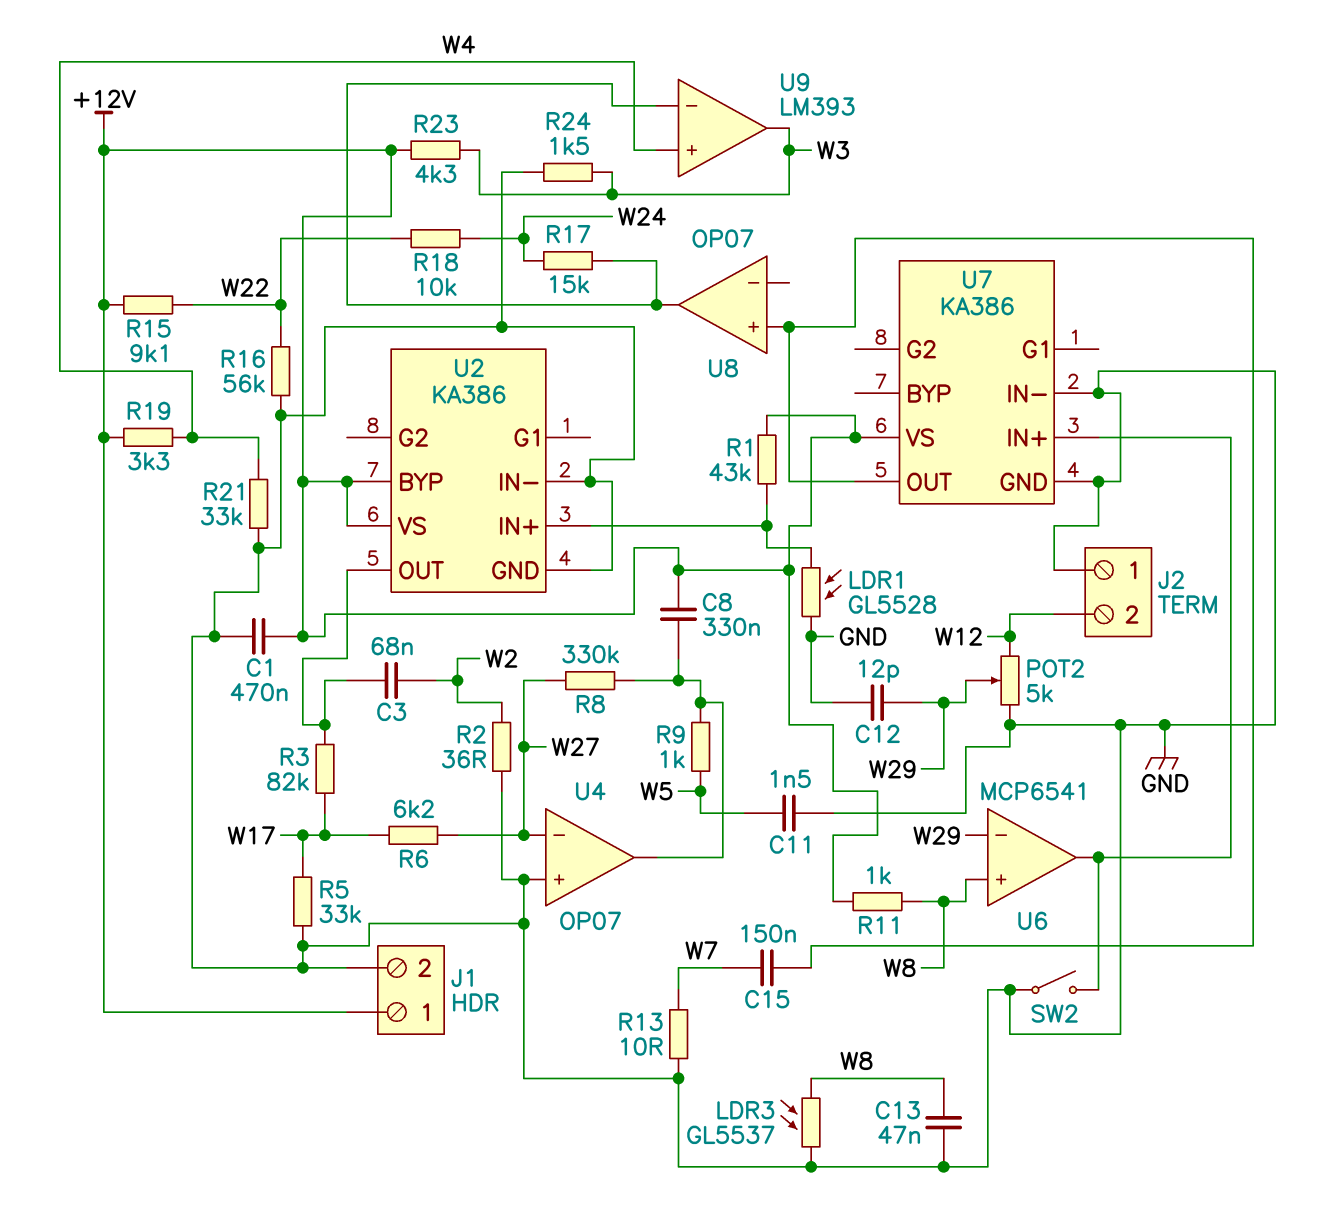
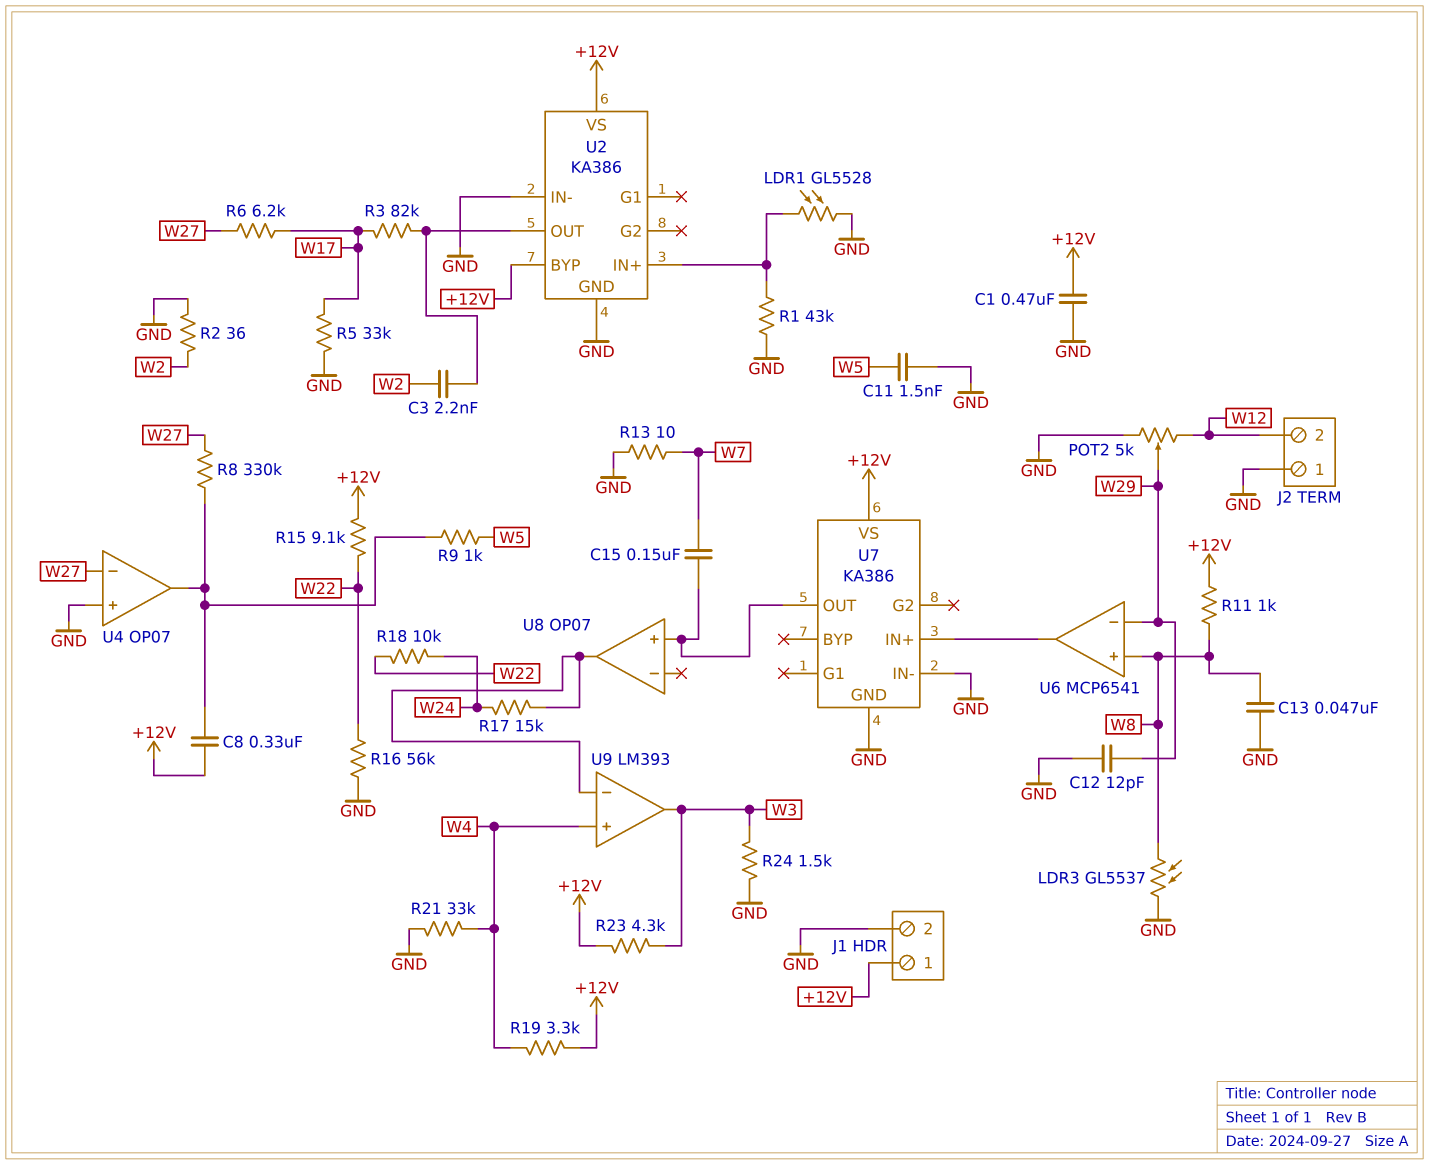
C3: 68nF (U2/OUT, W2) -> 2.2nF (U2/OUT, W2)
R1: 43k (+12V, U2/IN+) -> 43k (GND, U2/IN+)
SW2: switch (GND, U6/out) -> none

